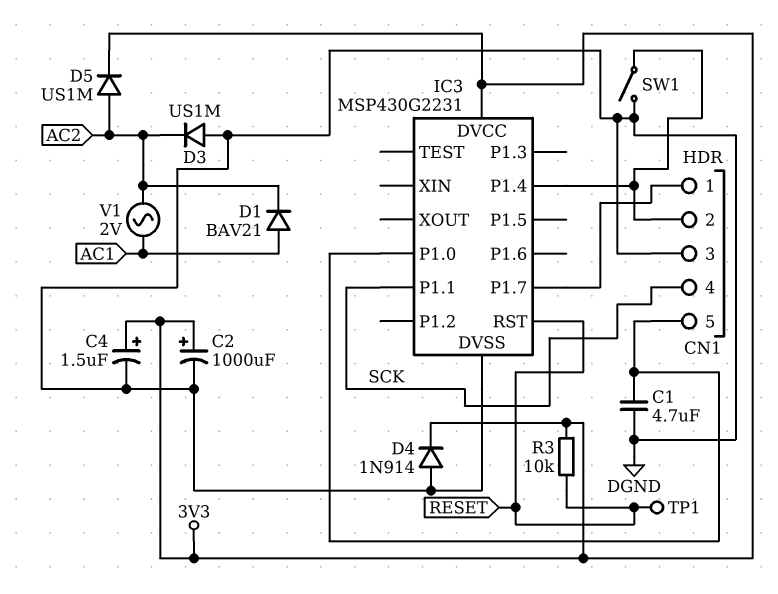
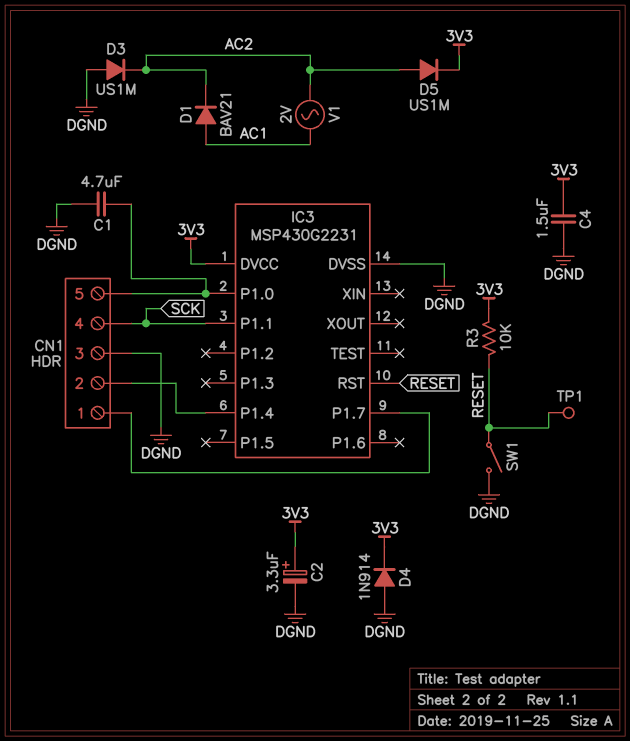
C2: 1000uF (plus 3V3, minus DGND) -> 3.3uF (plus 3V3, minus DGND)
C4: 1.5uF (plus 3V3, minus DGND) -> 1.5uF (3V3, DGND)
SW1: switch (CN1/2, DGND) -> switch (DGND, RESET)

